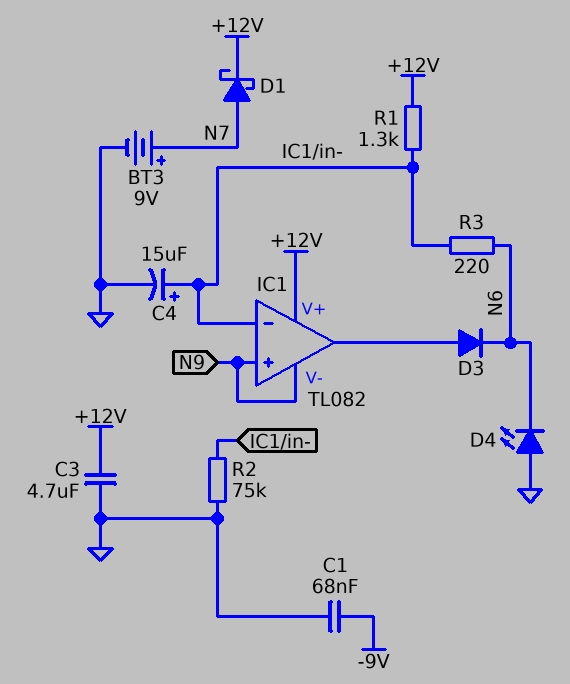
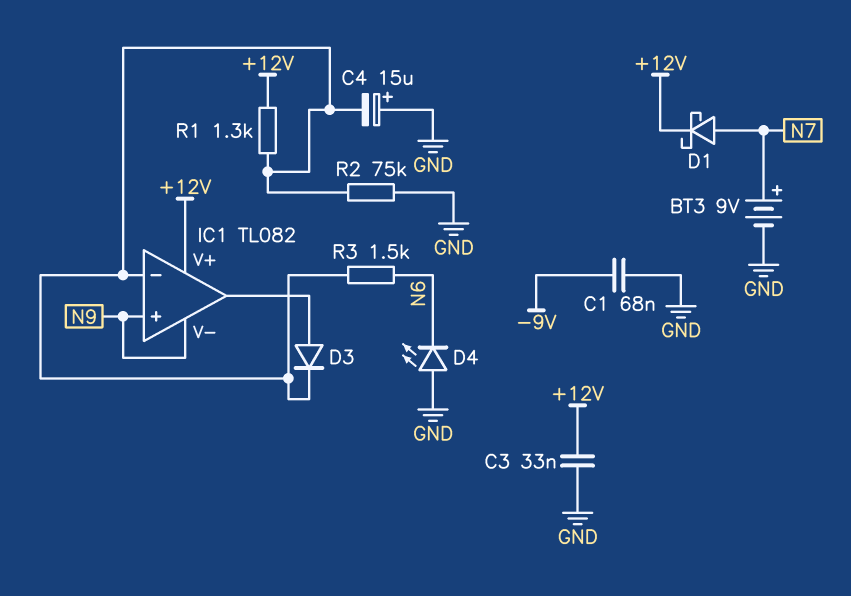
C3: 4.7uF (+12V, GND) -> 33nF (+12V, GND)
C4: 15uF (plus IC1/in-, minus GND) -> 15uF (plus GND, minus IC1/in-)
D3: diode (A IC1/out, K N6) -> diode (A IC1/out, K IC1/in-)
R3: 220 (IC1/in-, N6) -> 1.5k (IC1/in-, N6)

